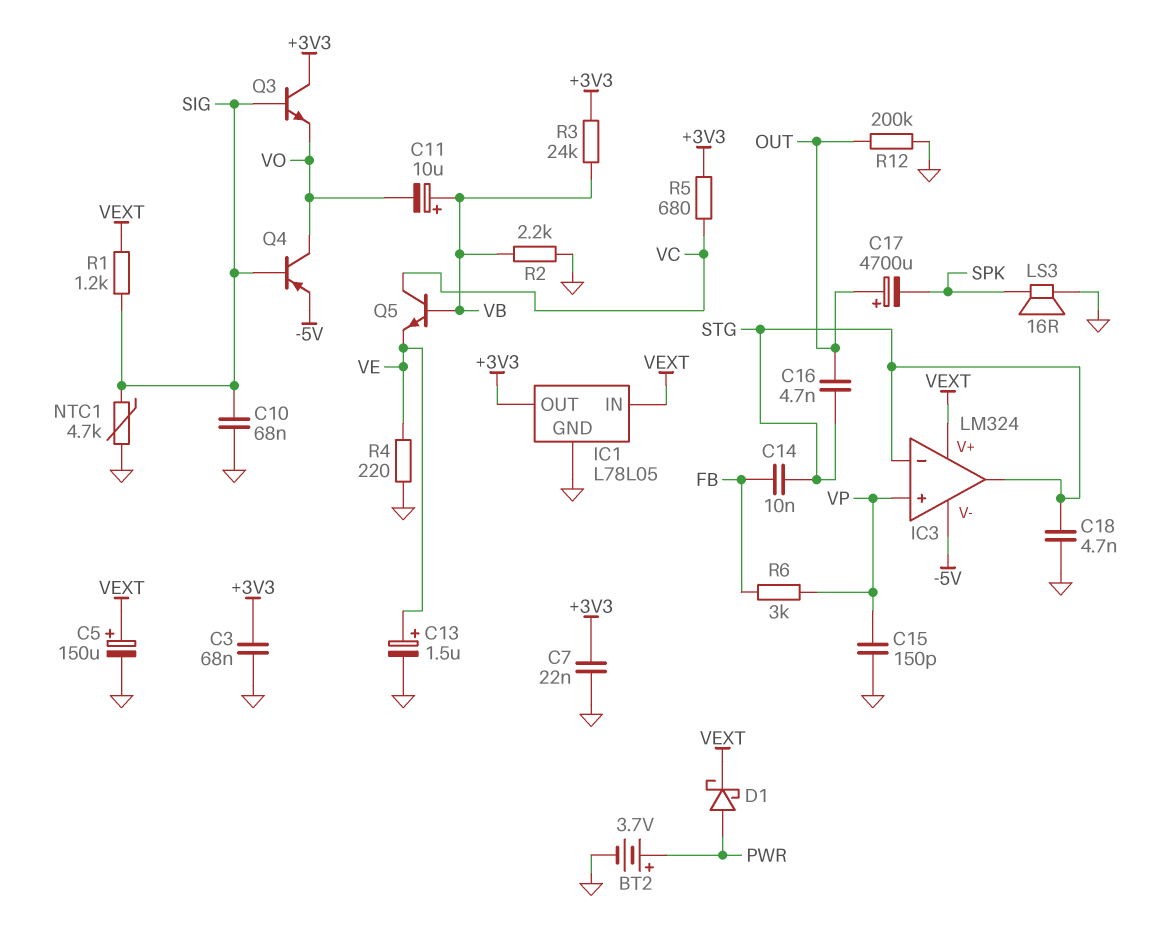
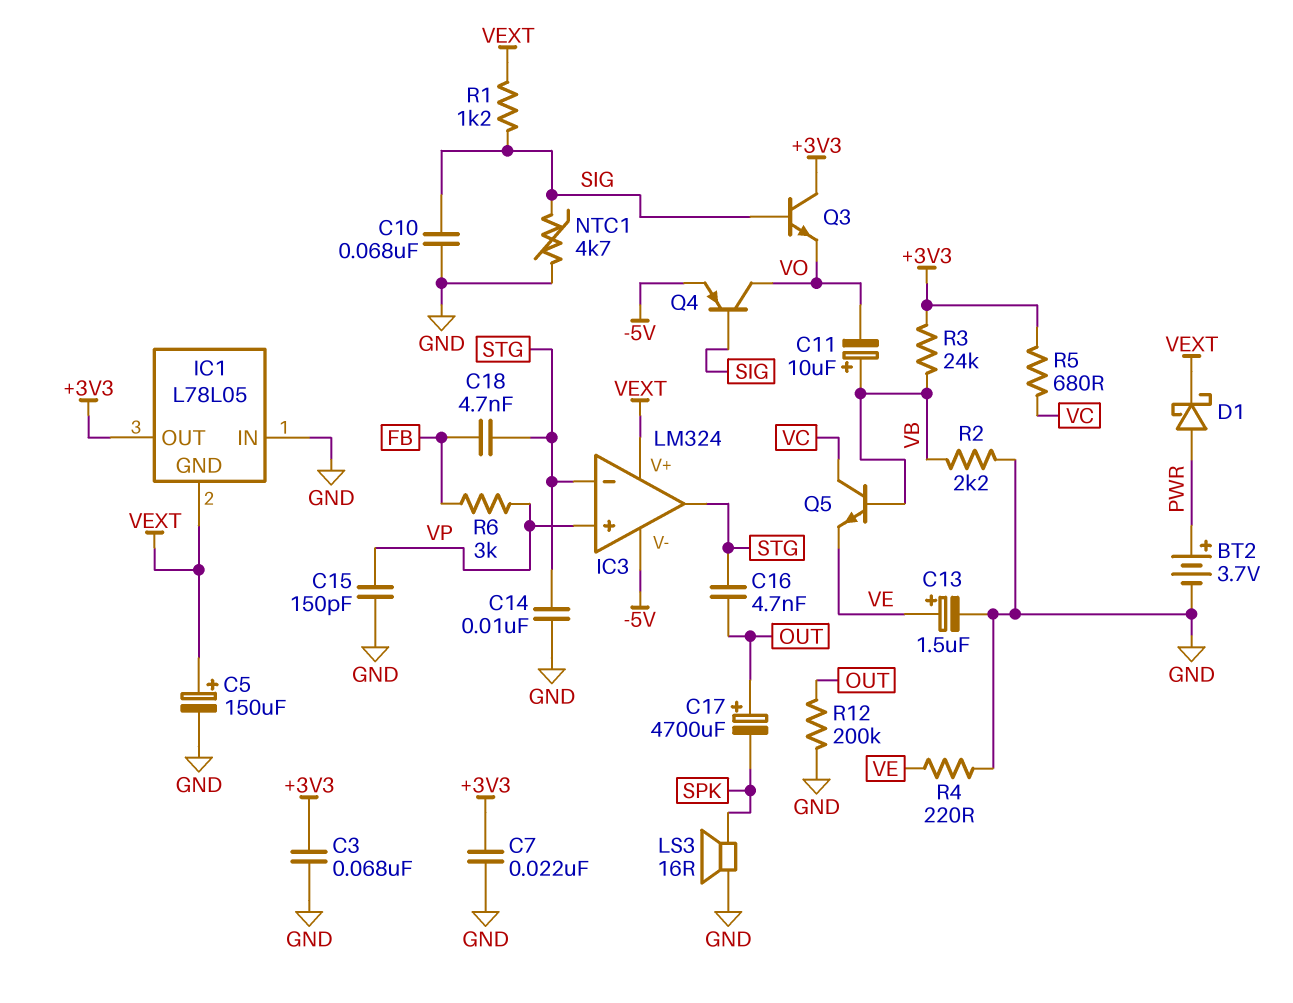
C14: 10nF (FB, STG) -> 10nF (GND, STG)
C18: 4.7nF (GND, STG) -> 4.7nF (FB, STG)
IC1 pin GND: GND -> VEXT
IC1 pin IN: VEXT -> GND

